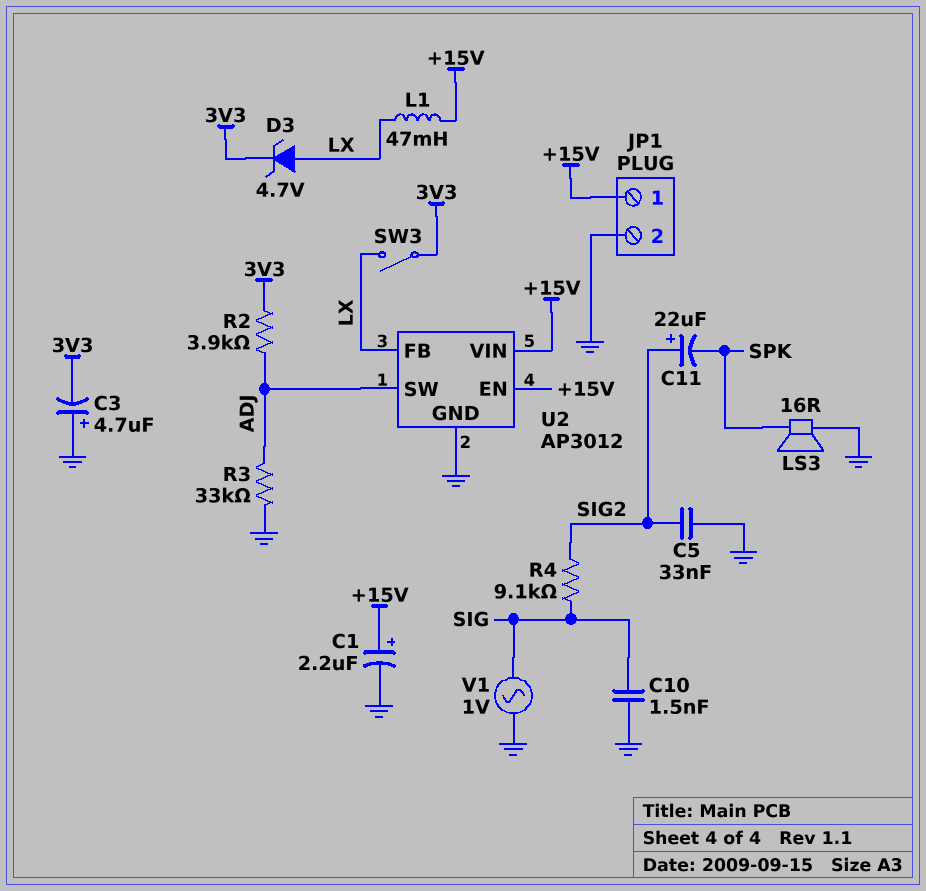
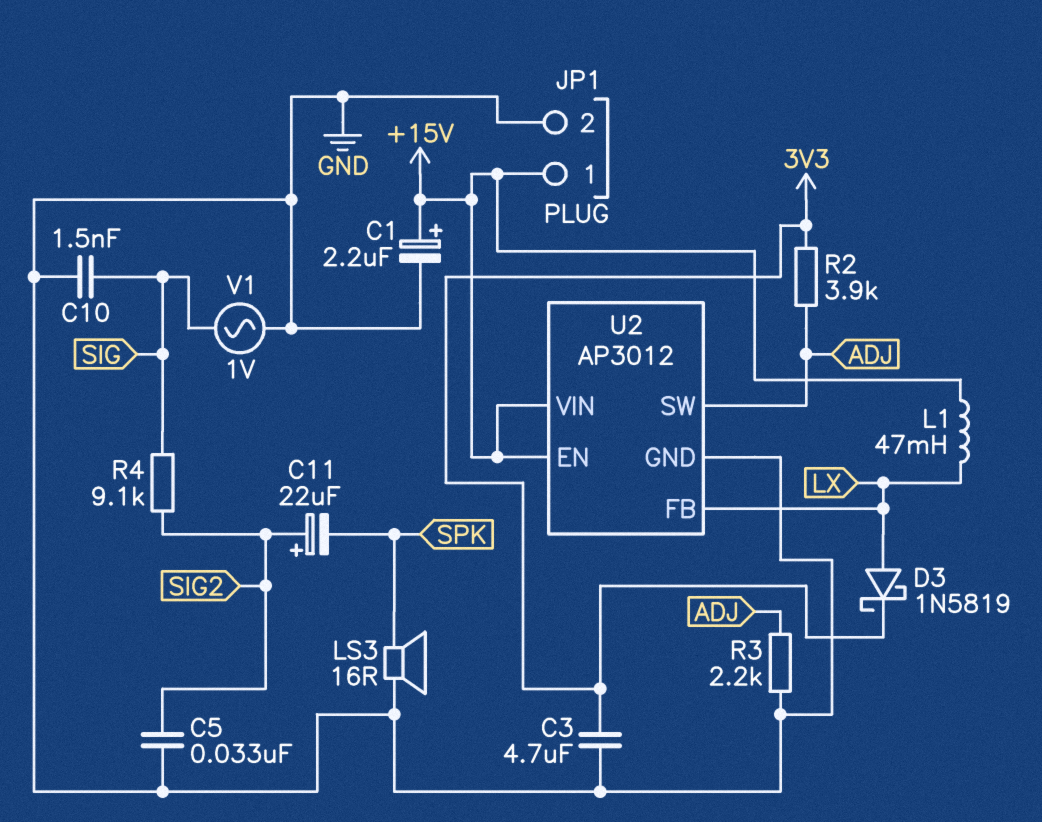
C3: 4.7uF (plus GND, minus 3V3) -> 4.7uF (3V3, GND)
D3: zener 4.7V (A LX, K 3V3) -> schottky 1N5819 (A LX, K 3V3)
R3: 33k (ADJ, GND) -> 2.2k (ADJ, GND)
SW3: switch (3V3, LX) -> none

